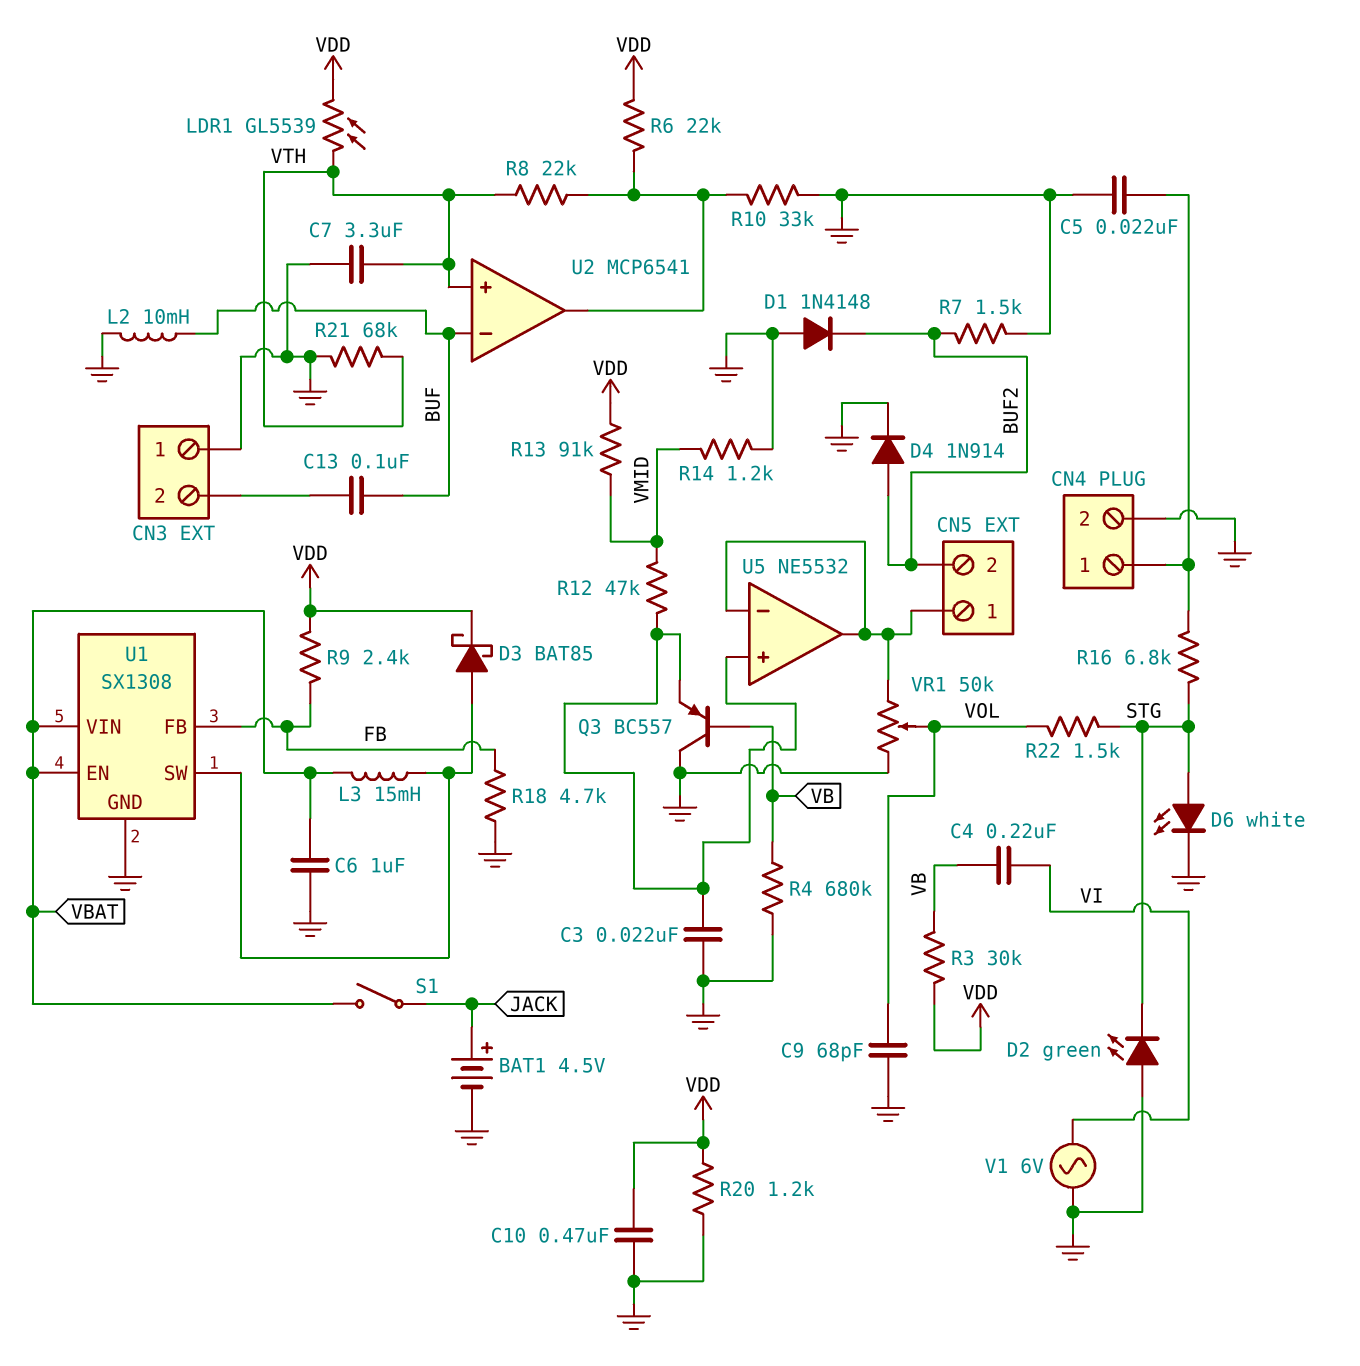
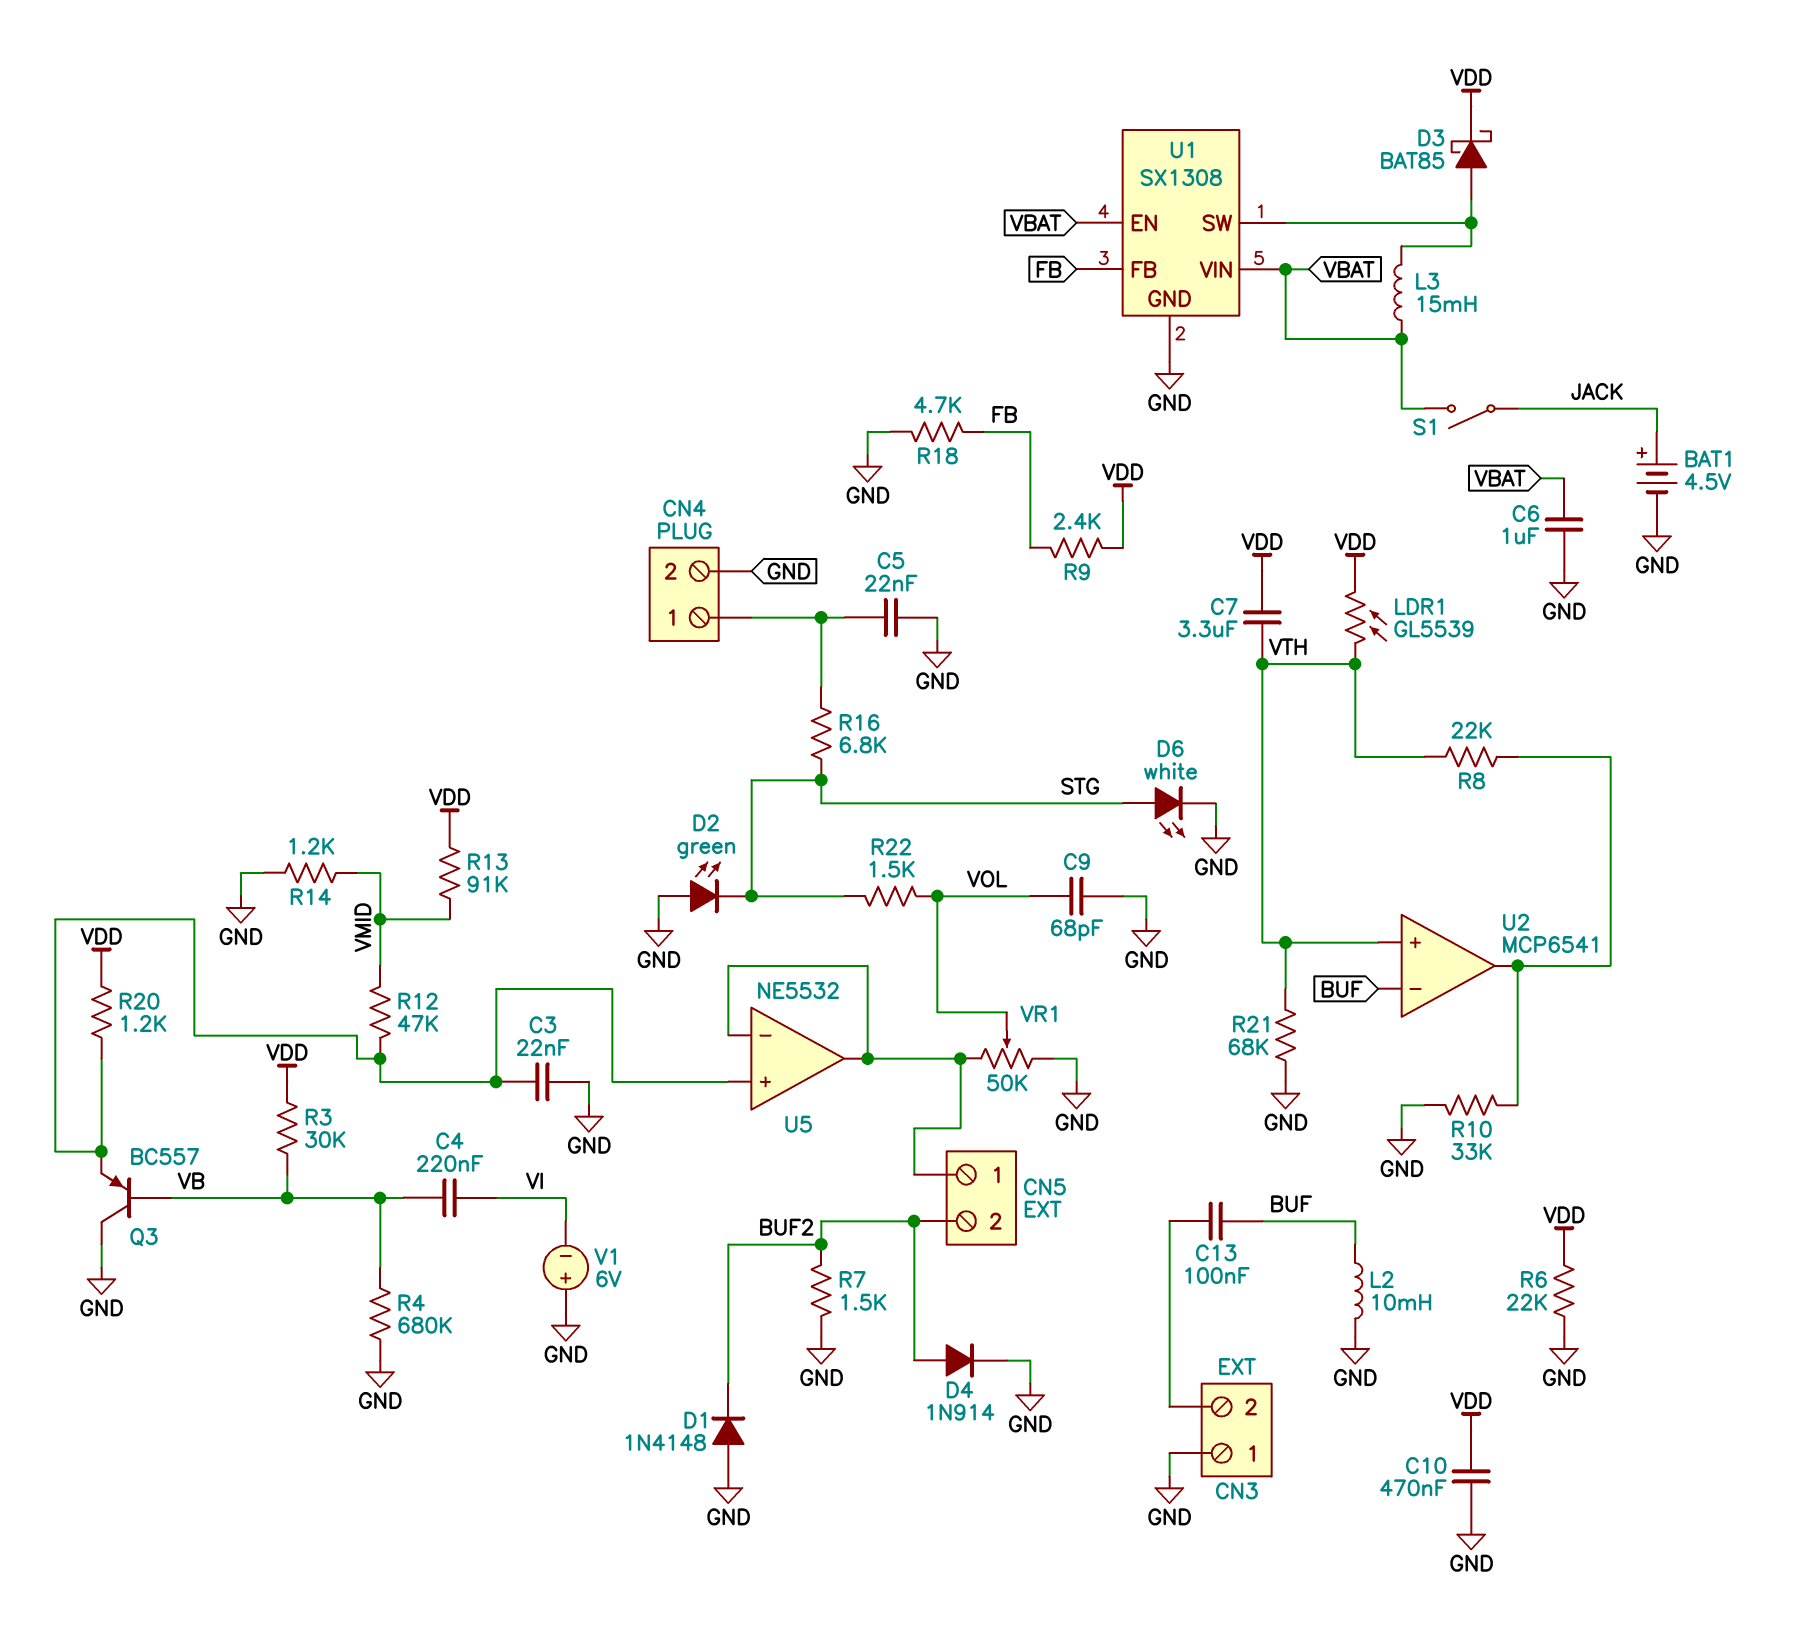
C7: 3.3uF (GND, VTH) -> 3.3uF (VDD, VTH)
R6: 22k (U2/out, VDD) -> 22k (GND, VDD)
R20: 1.2k (GND, VDD) -> 1.2k (U5/in+, VDD)
V1: AC 6V (GND, VI) -> 6V (plus GND, minus VI)

